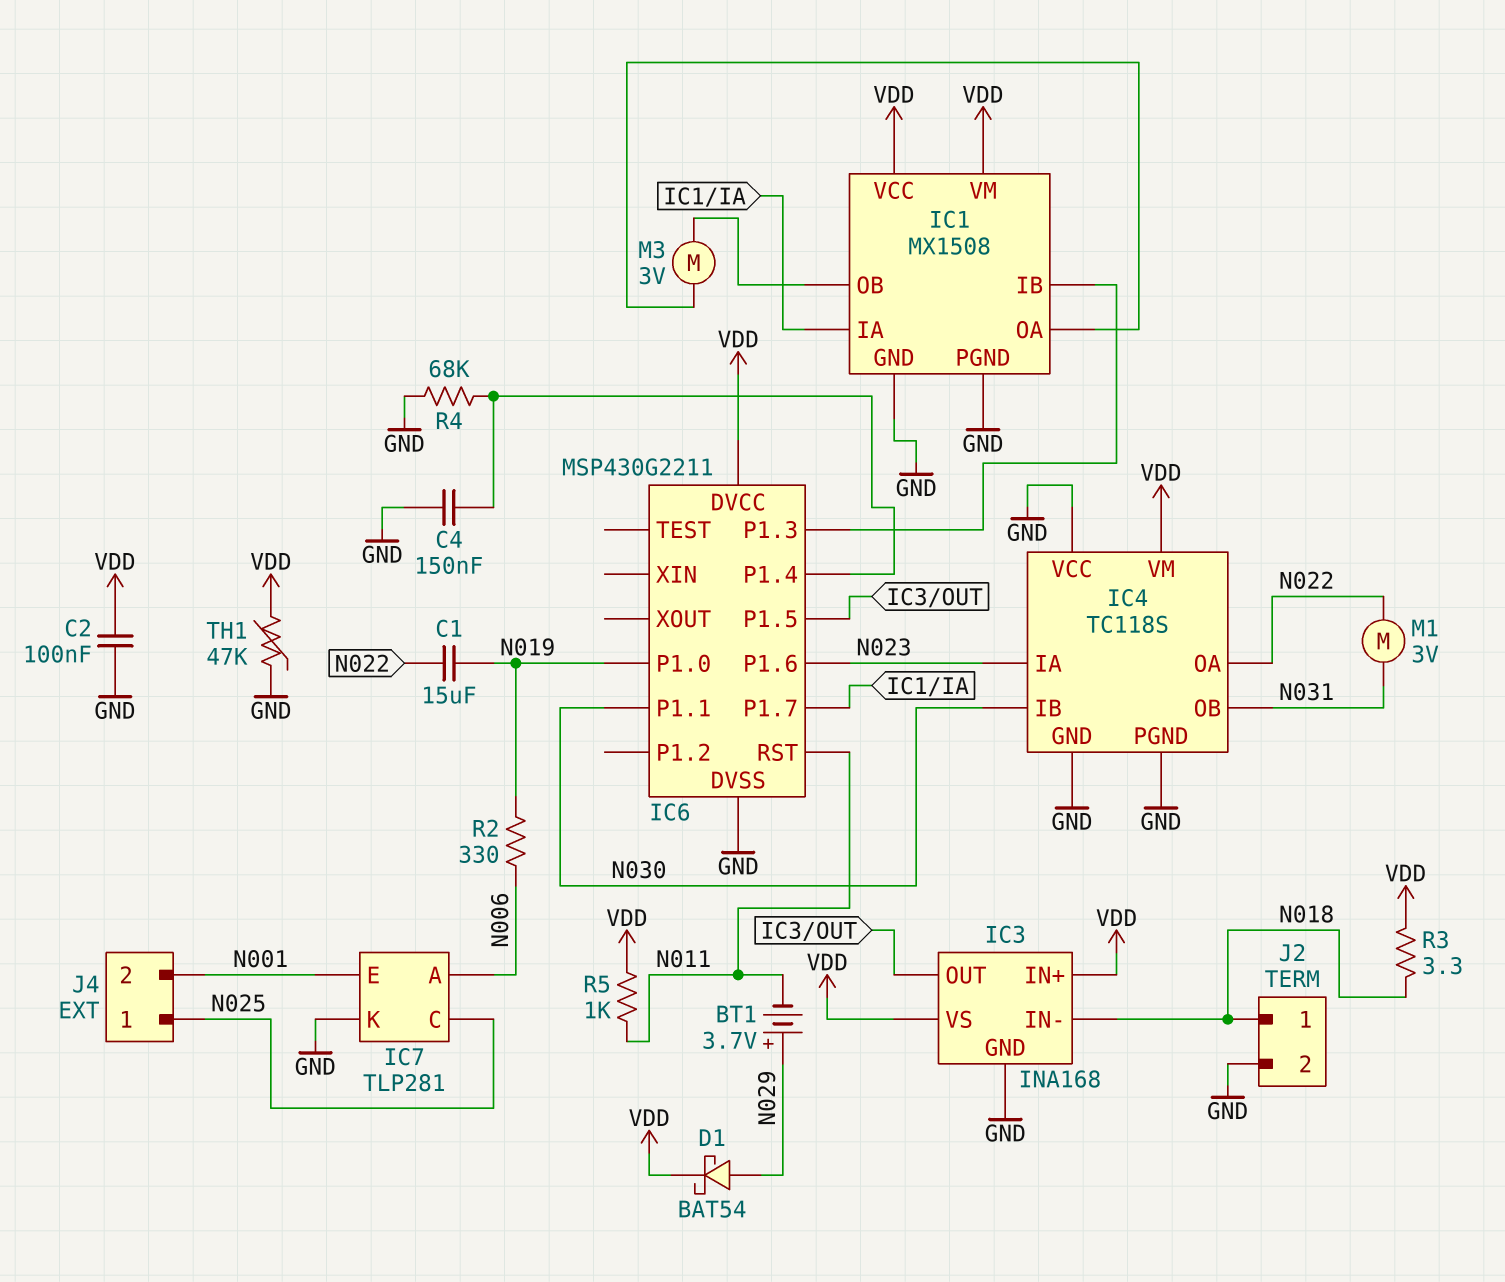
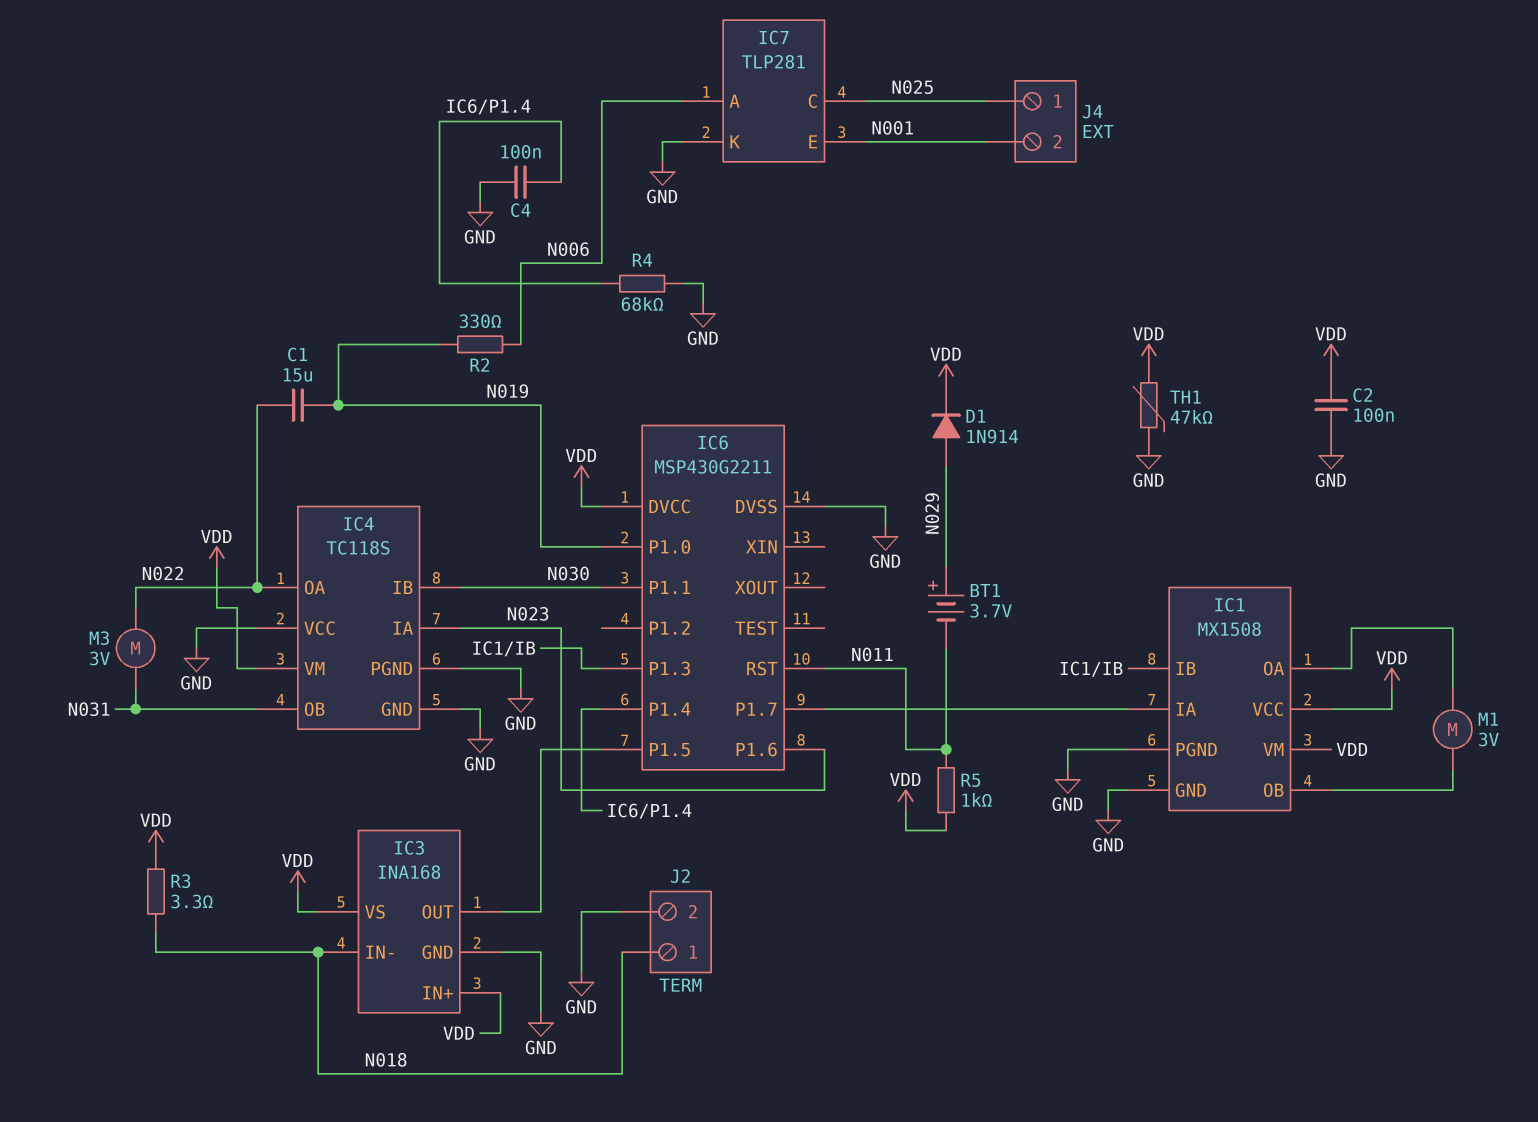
C4: 150nF (GND, IC6/P1.4) -> 100nF (GND, IC6/P1.4)
D1: schottky BAT54 (A N029, K VDD) -> diode 1N914 (A N029, K VDD)
M1: motor 3V (N022, N031) -> motor 3V (IC1/OA, IC1/OB)
M3: motor 3V (IC1/OA, IC1/OB) -> motor 3V (N022, N031)

